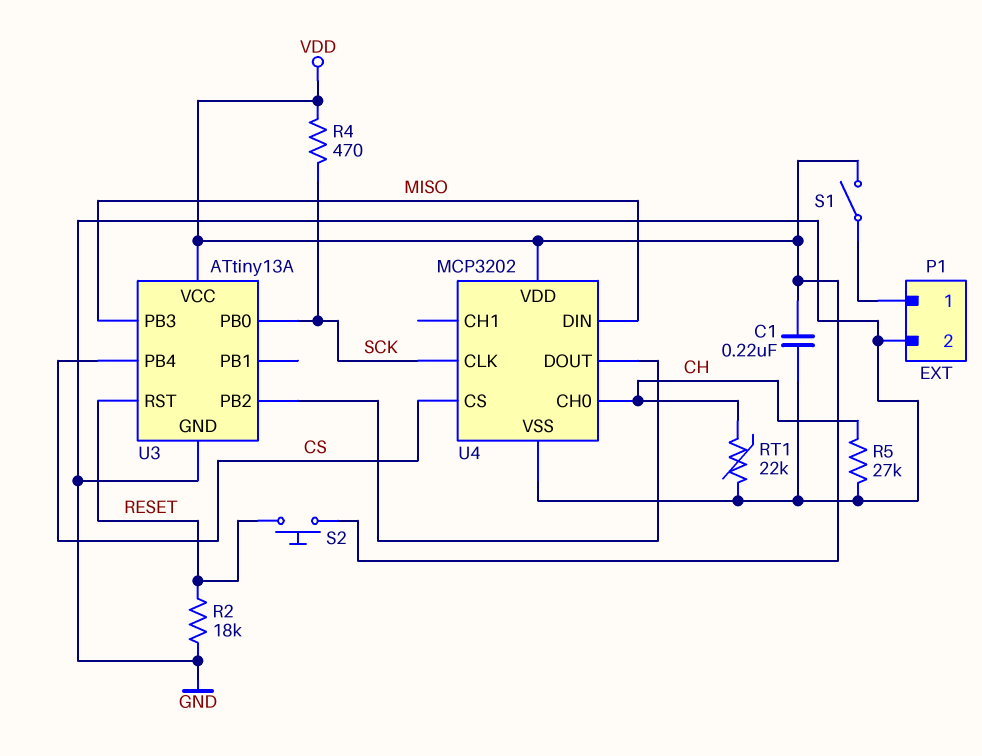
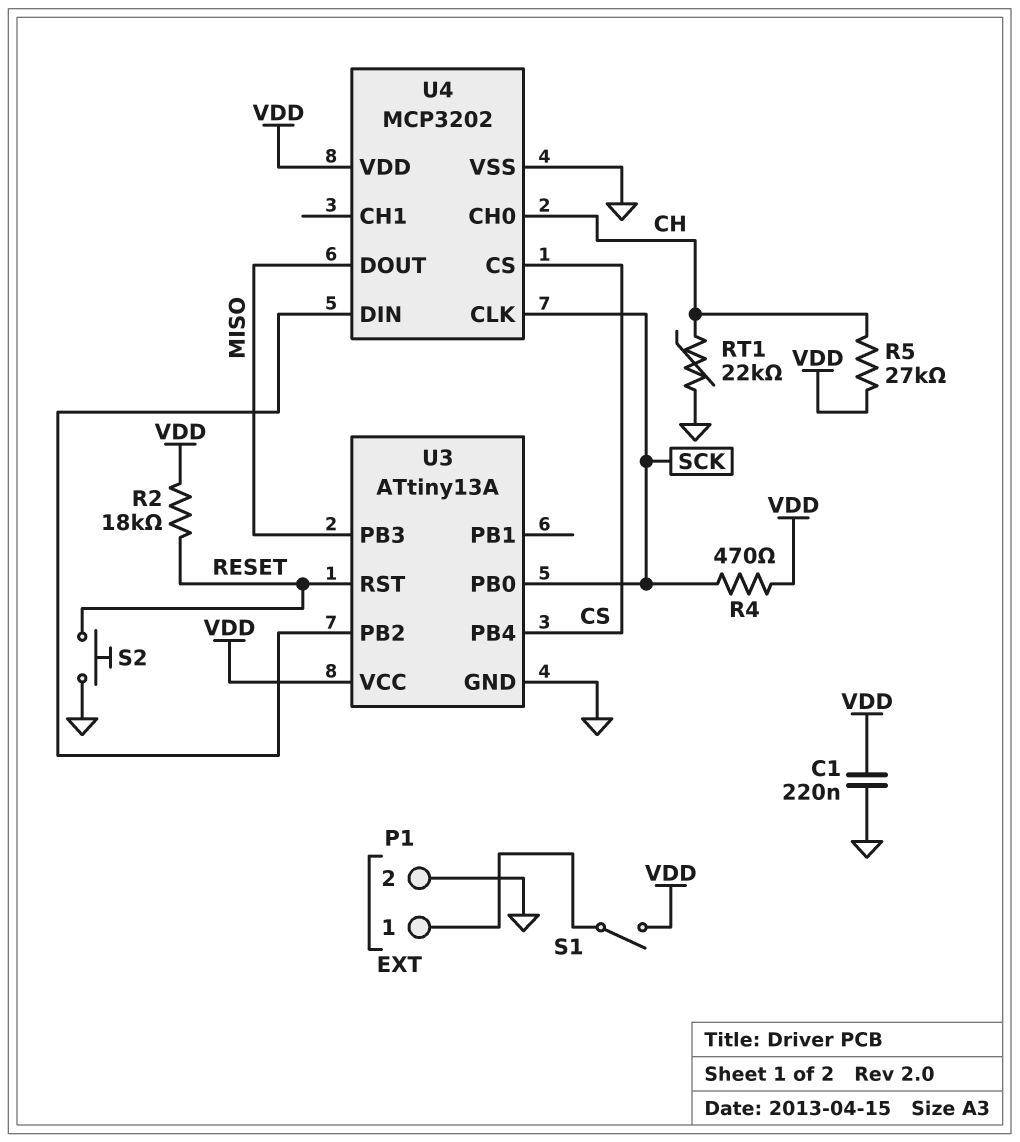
R2: 18k (GND, RESET) -> 18k (RESET, VDD)
R5: 27k (CH, GND) -> 27k (CH, VDD)
S2: button (RESET, VDD) -> button (GND, RESET)
U4 pin DIN: MISO -> U3/PB2
U4 pin DOUT: U3/PB2 -> MISO

